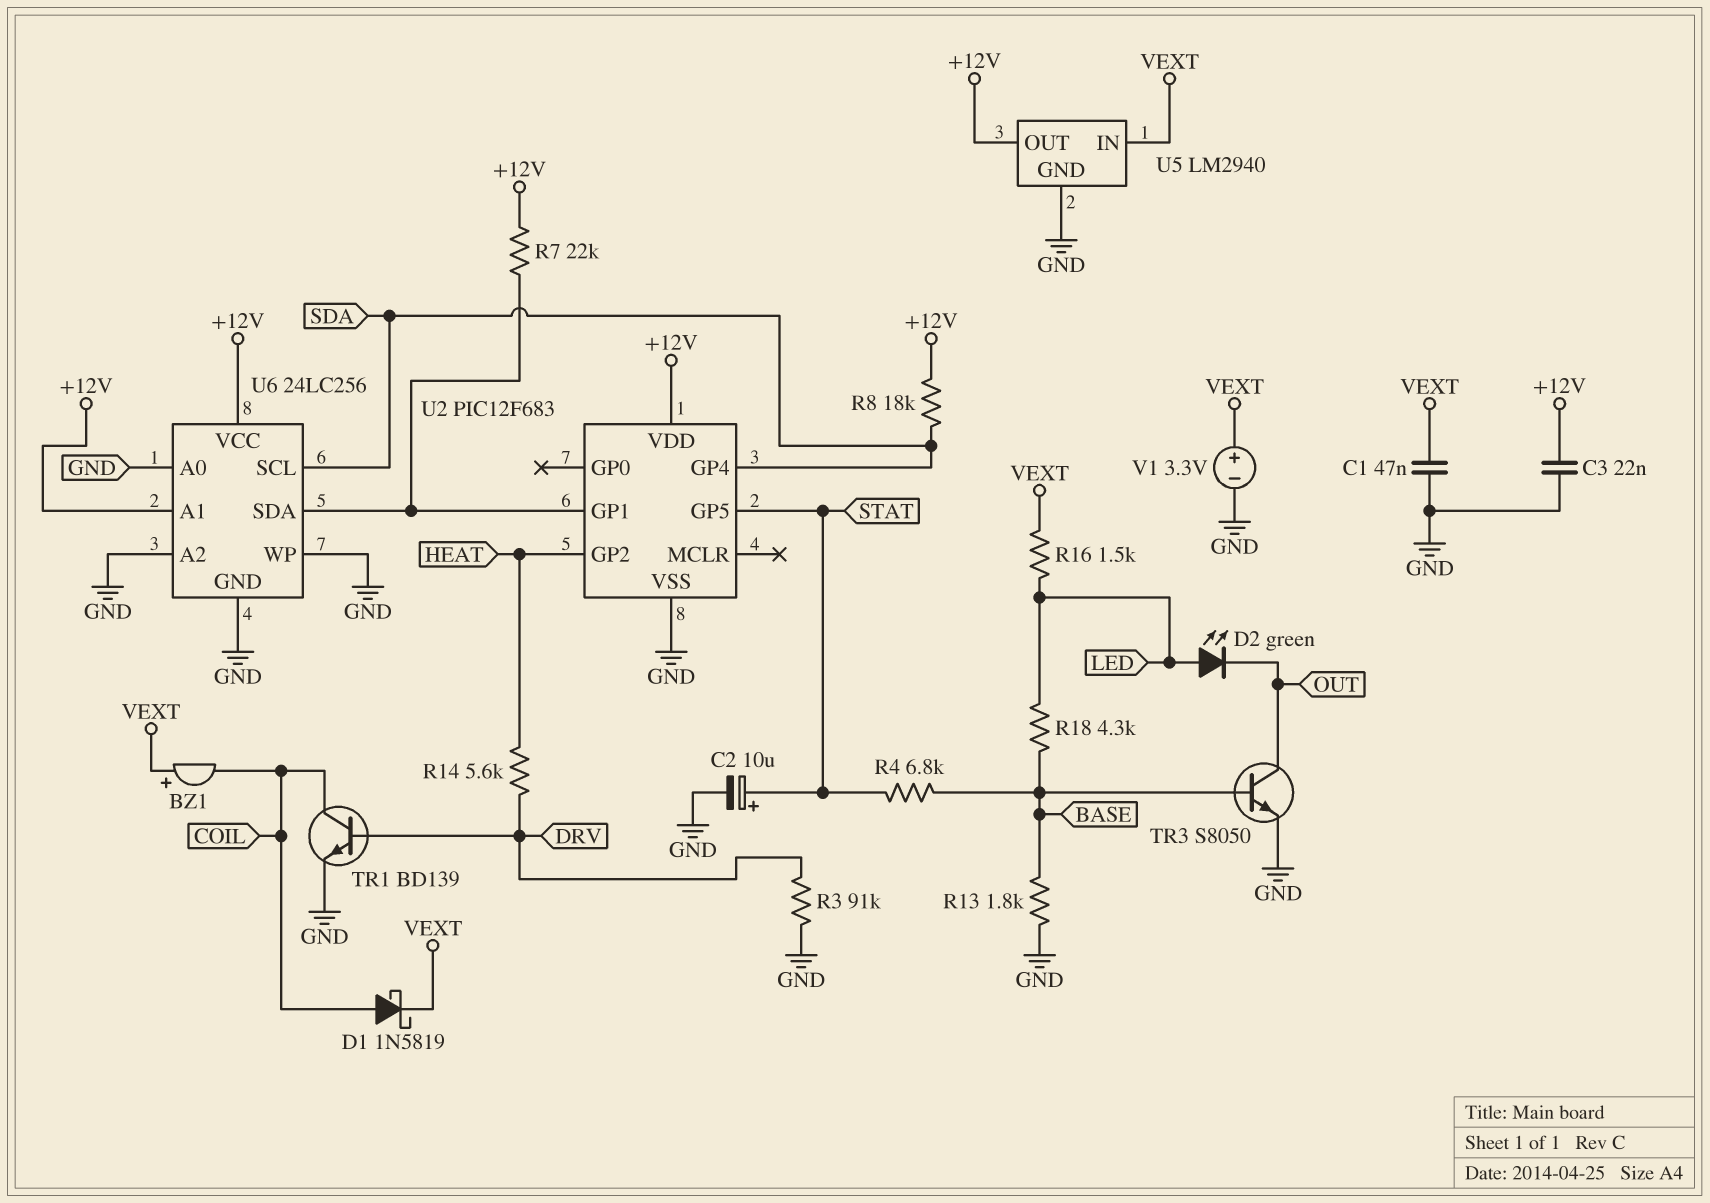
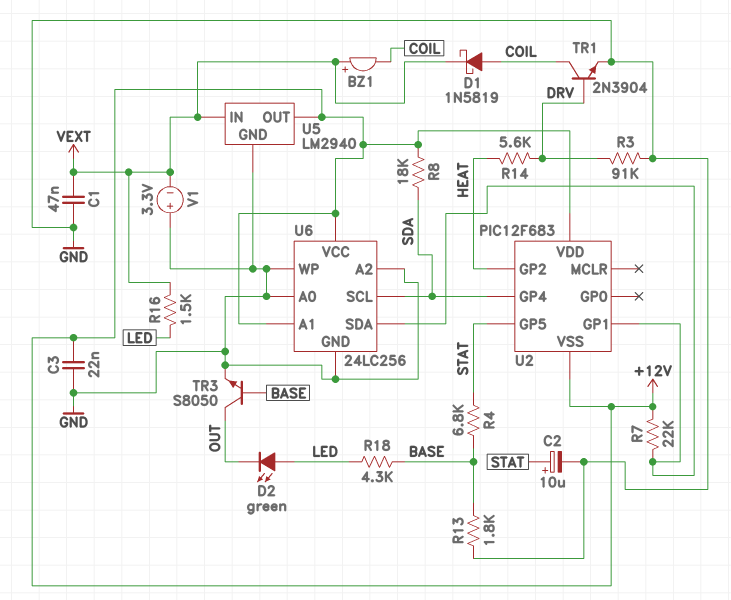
TR1: NPN BD139 (B DRV, C COIL, E GND) -> NPN 2N3904 (B DRV, C COIL, E GND)
U2 pin VSS: GND -> +12V
V1: 3.3V (plus VEXT, minus GND) -> 3.3V (plus GND, minus VEXT)

